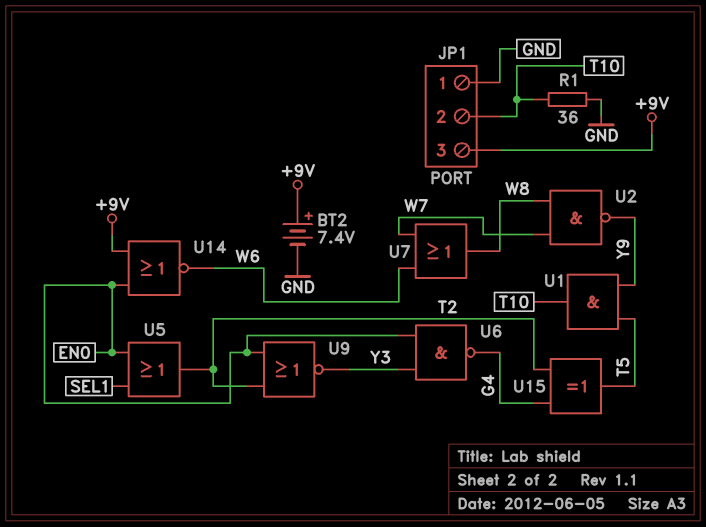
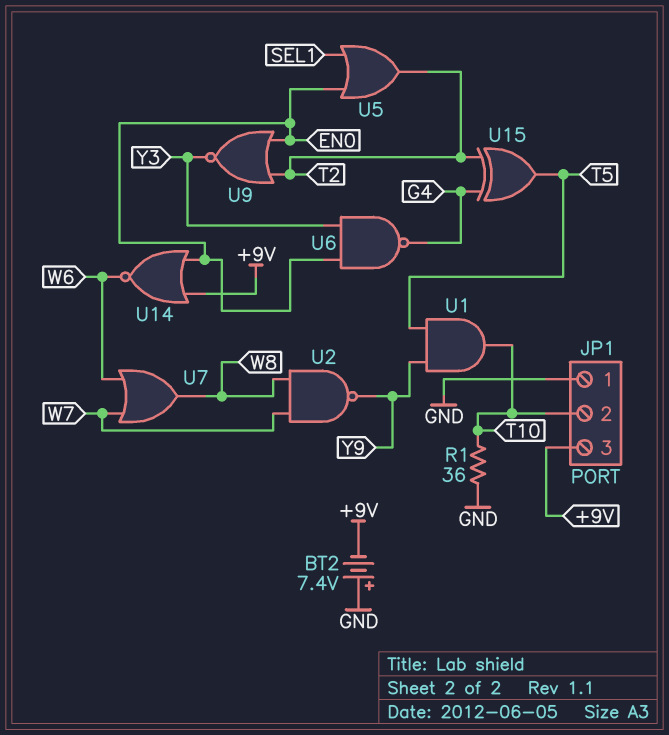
BT2: 7.4V (plus +9V, minus GND) -> 7.4V (plus GND, minus +9V)

